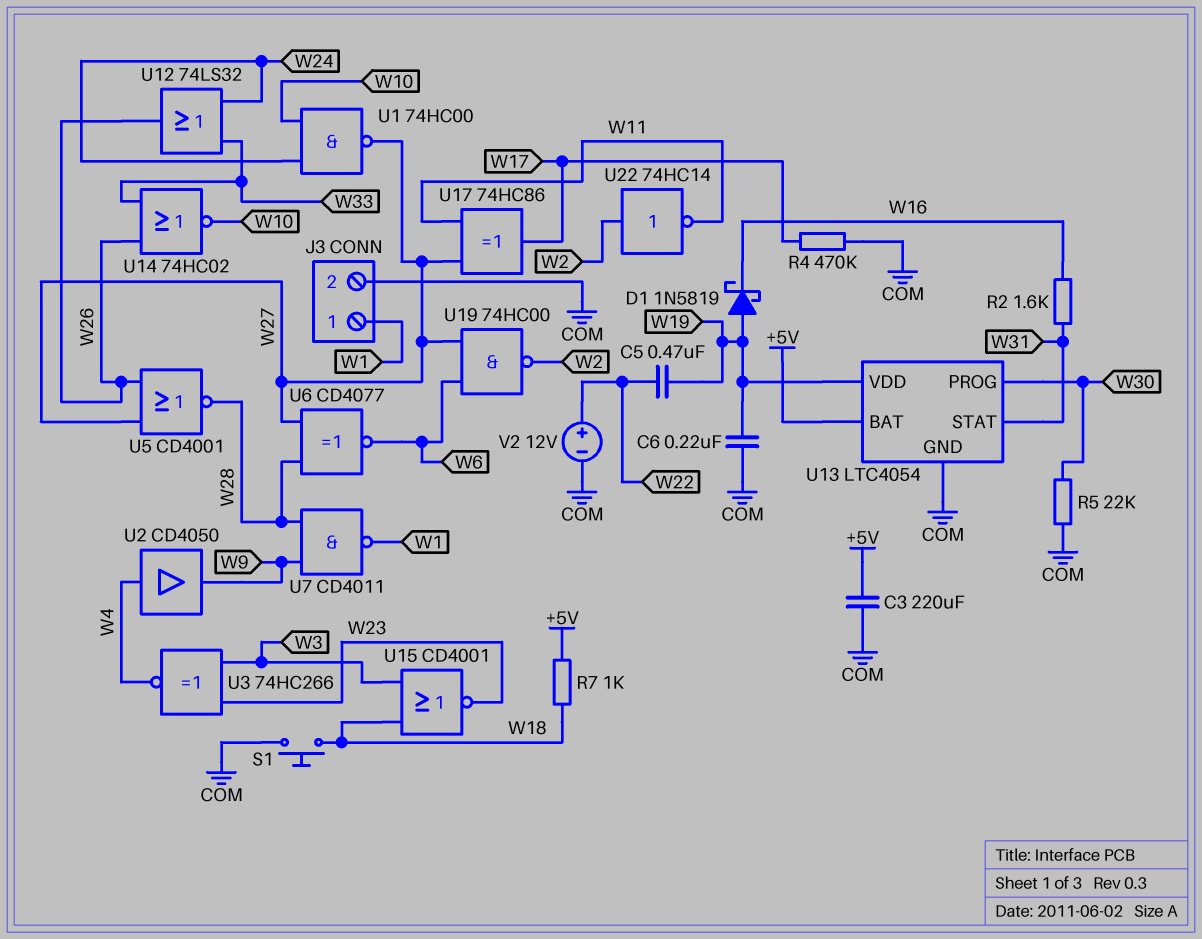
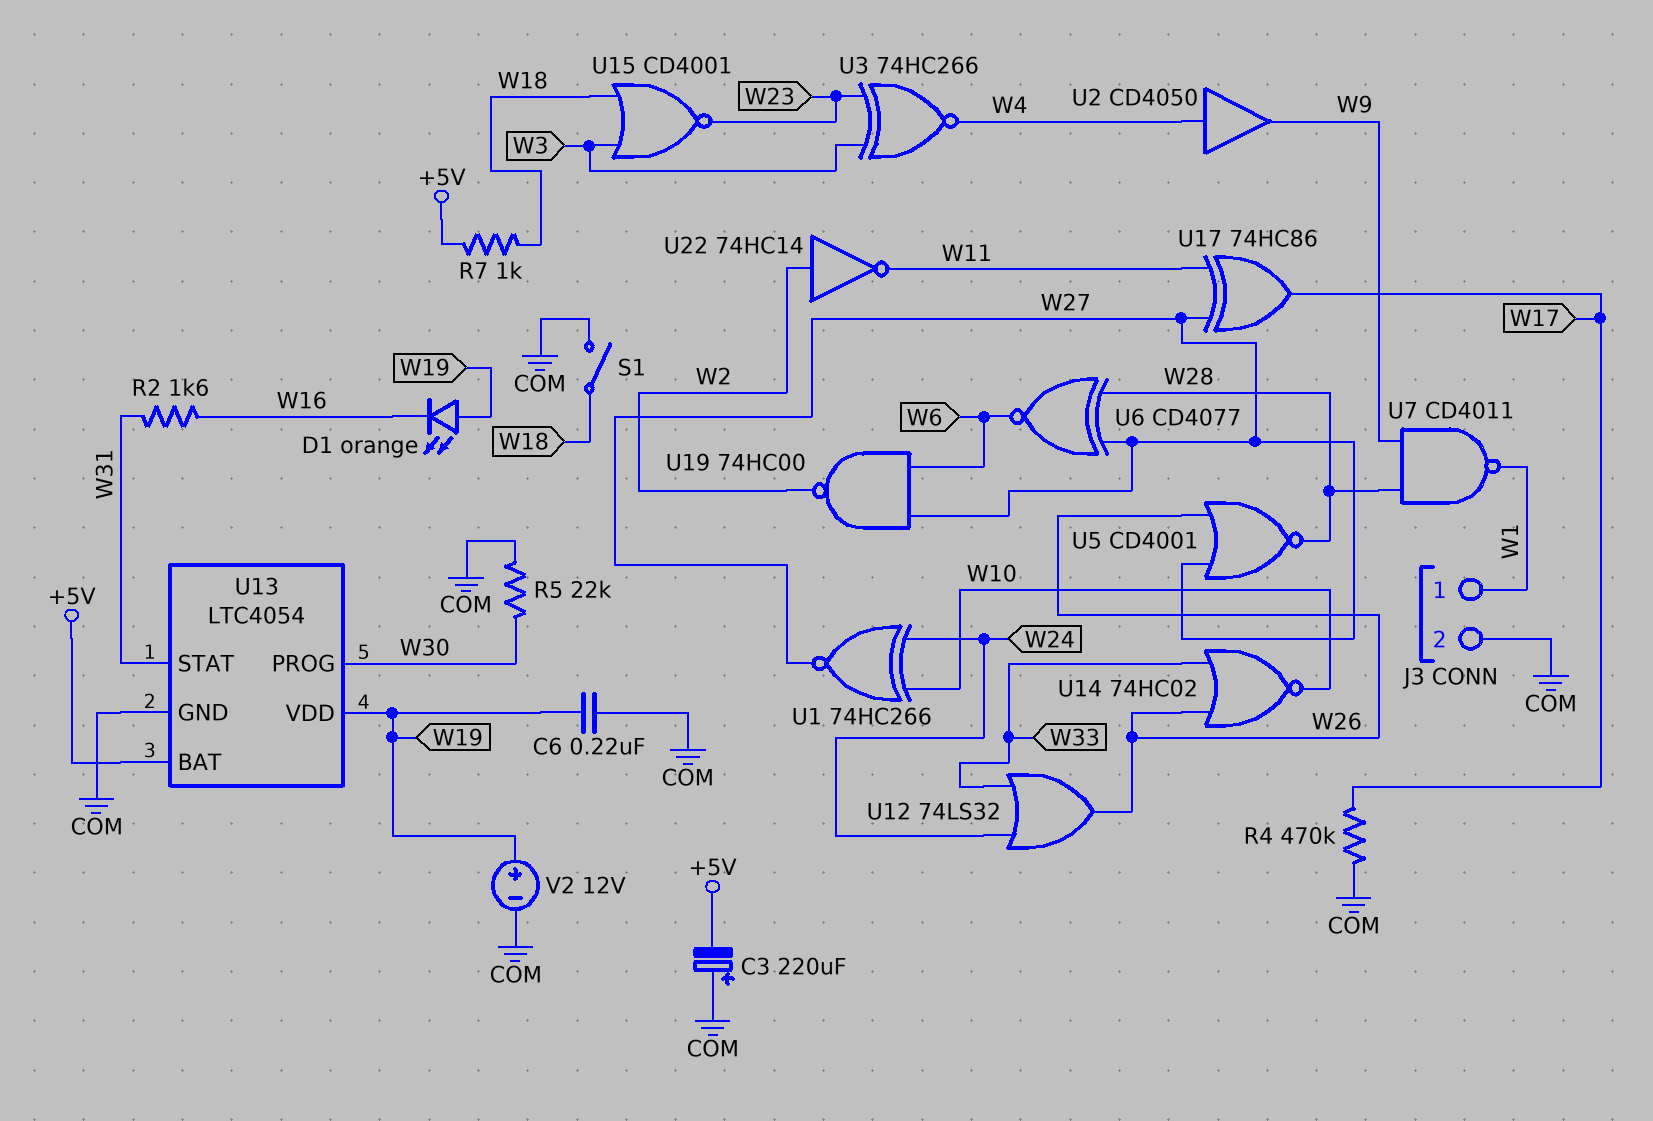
C3: 220uF (+5V, COM) -> 220uF (plus COM, minus +5V)
C5: 470nF (W19, W22) -> none
D1: schottky 1N5819 (A W19, K W16) -> LED orange (A W19, K W16)
S1: button (COM, W18) -> switch (COM, W18)
U1: NAND 74HC00 (in W10, in W24, out W27) -> XNOR 74HC266 (in W10, in W24, out W27)
V2: 12V (plus W22, minus COM) -> 12V (plus W19, minus COM)

